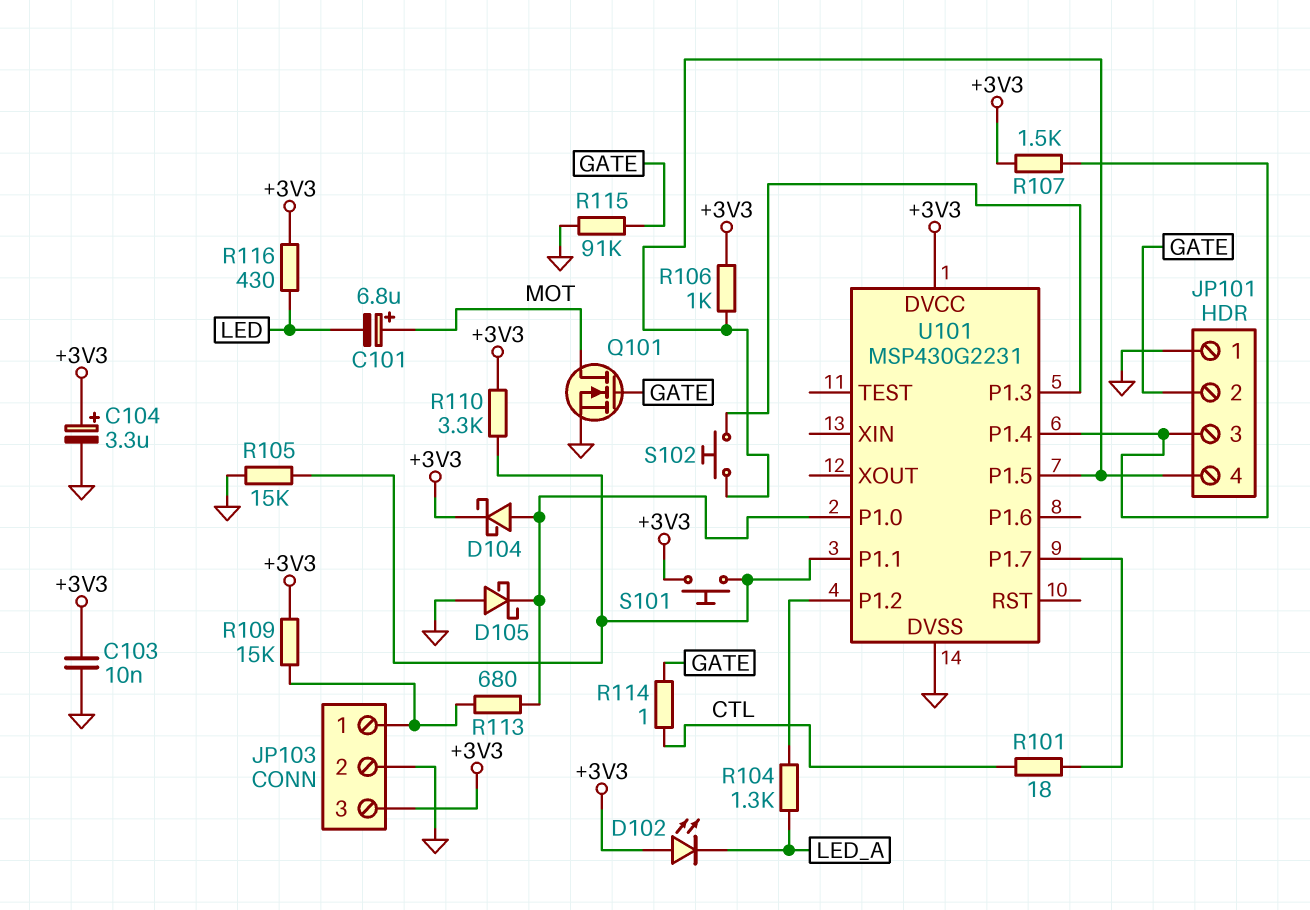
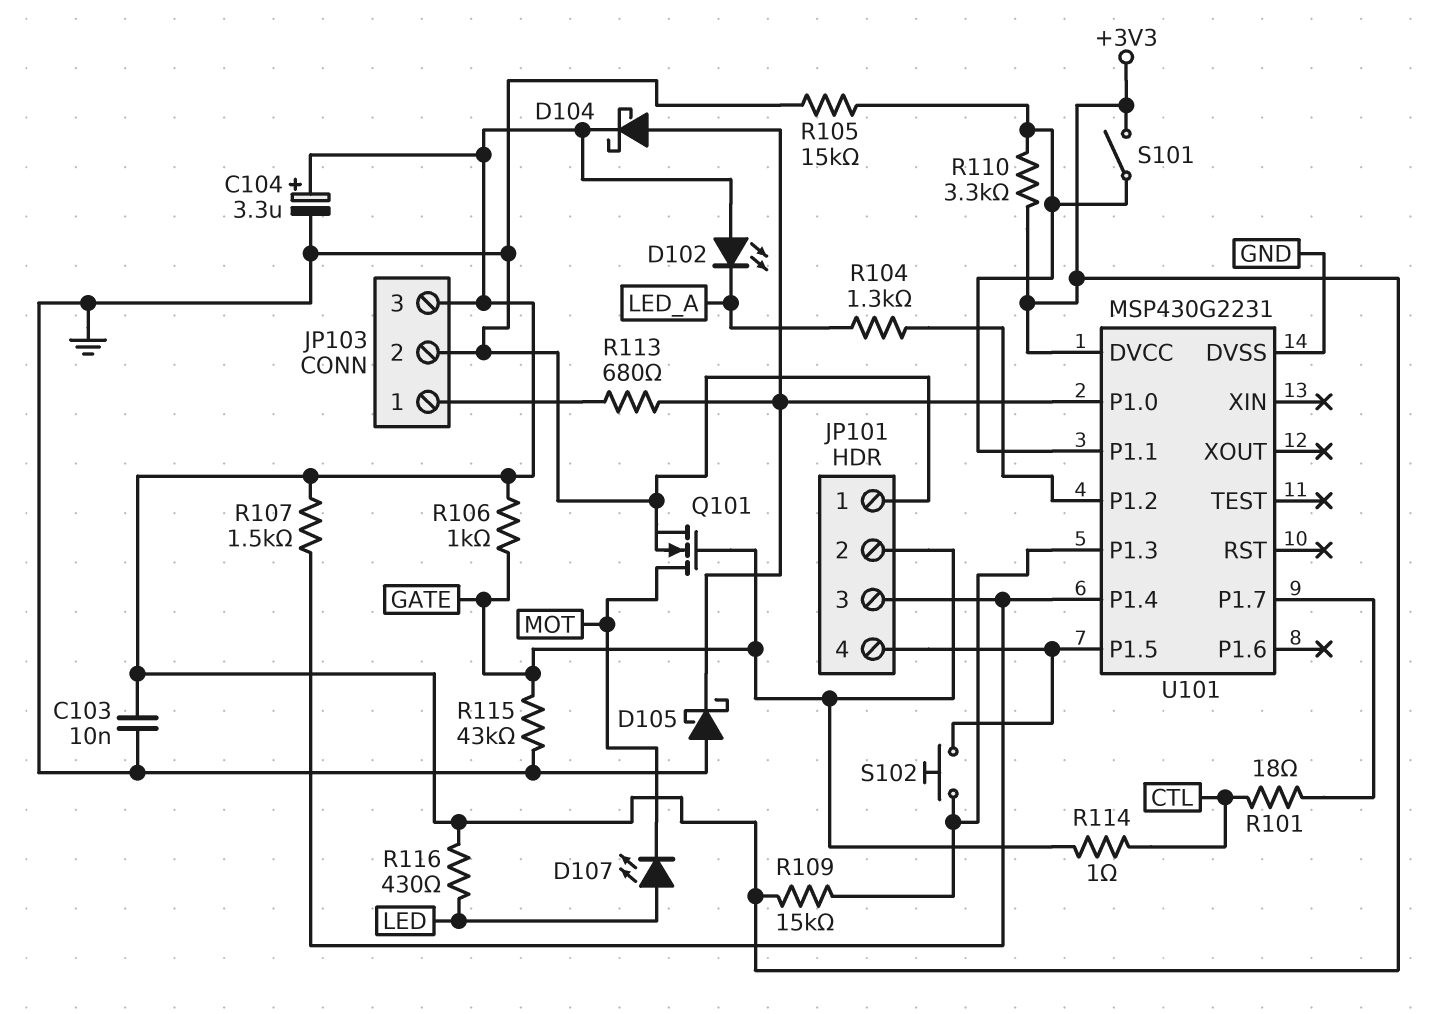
C101: 6.8uF (plus MOT, minus LED) -> none
D107: none -> LED (A LED, K MOT)
R106: 1k (+3V3, JP101/4) -> 1k (+3V3, GATE)
R109: 15k (+3V3, JP103/1) -> 15k (+3V3, U101/P1.3)
R115: 91k (GATE, GND) -> 43k (GATE, GND)
S101: button (+3V3, U101/P1.1) -> switch (+3V3, U101/P1.1)

